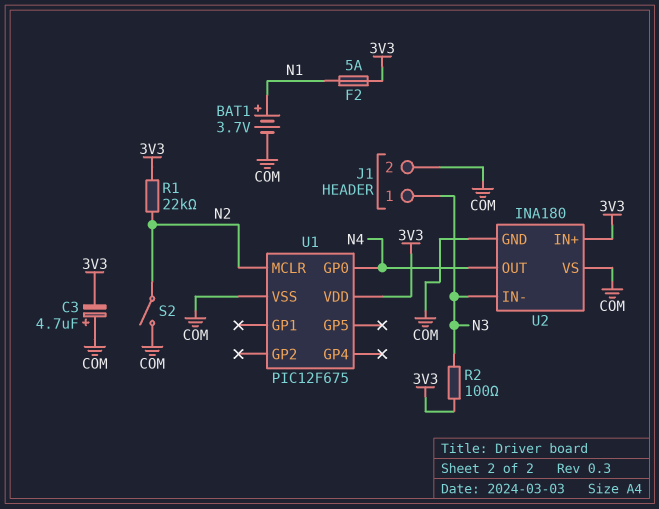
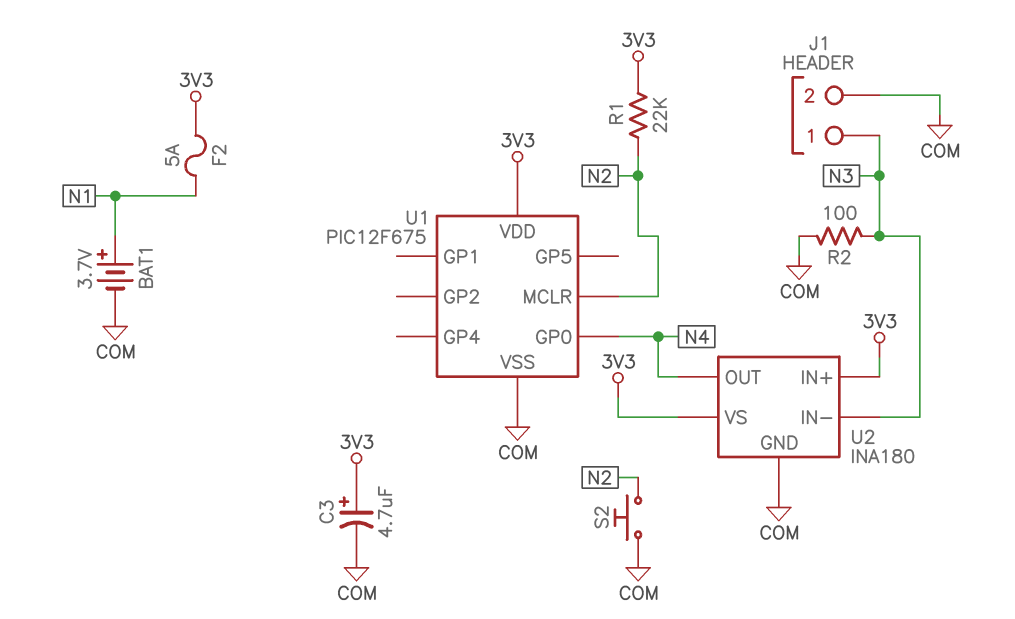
C3: 4.7uF (plus COM, minus 3V3) -> 4.7uF (plus 3V3, minus COM)
R2: 100 (3V3, N3) -> 100 (COM, N3)
S2: switch (COM, N2) -> button (COM, N2)
U2 pin VS: COM -> 3V3

